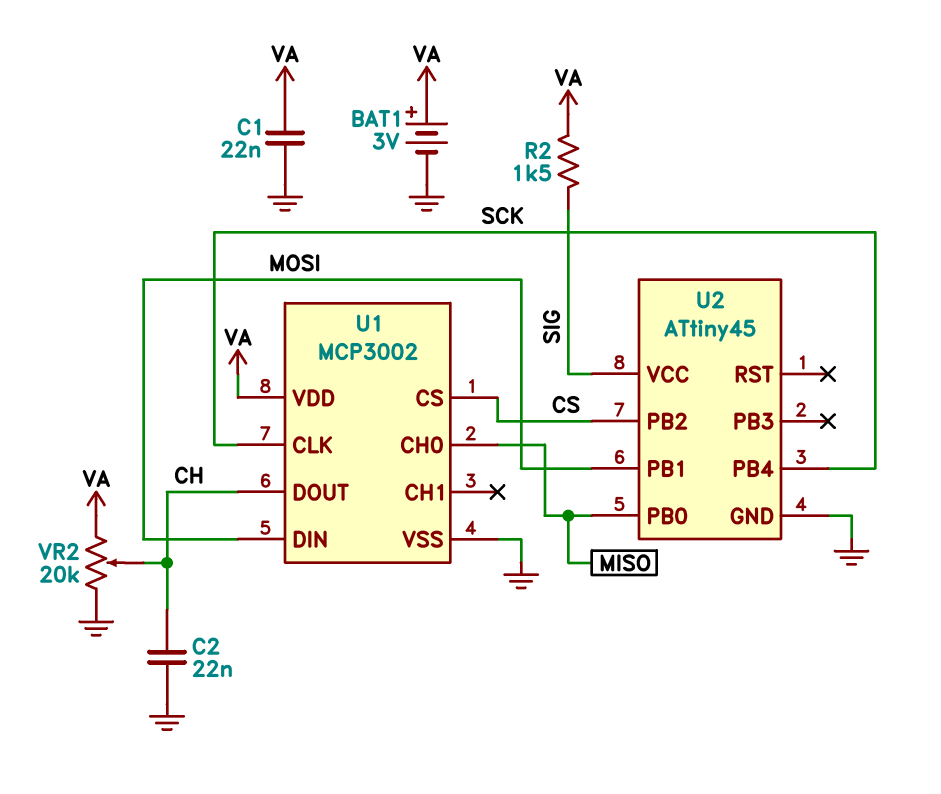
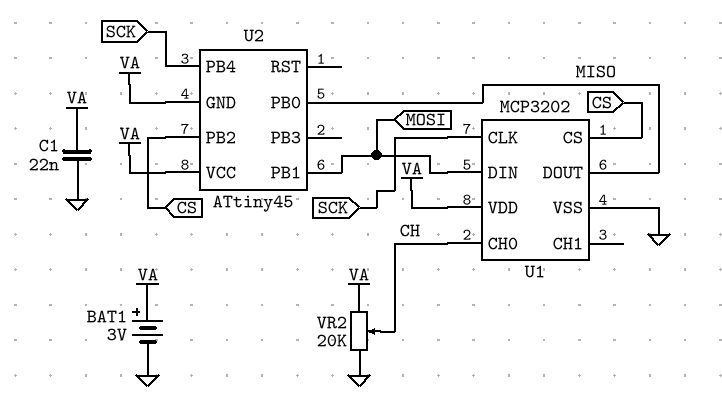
C2: 22nF (CH, GND) -> none
R2: 1.5k (SIG, VA) -> none
U1: MCP3002 -> MCP3202
U1 pin CH0: MISO -> CH
U1 pin DOUT: CH -> MISO
U2 pin GND: GND -> VA
U2 pin VCC: SIG -> VA

